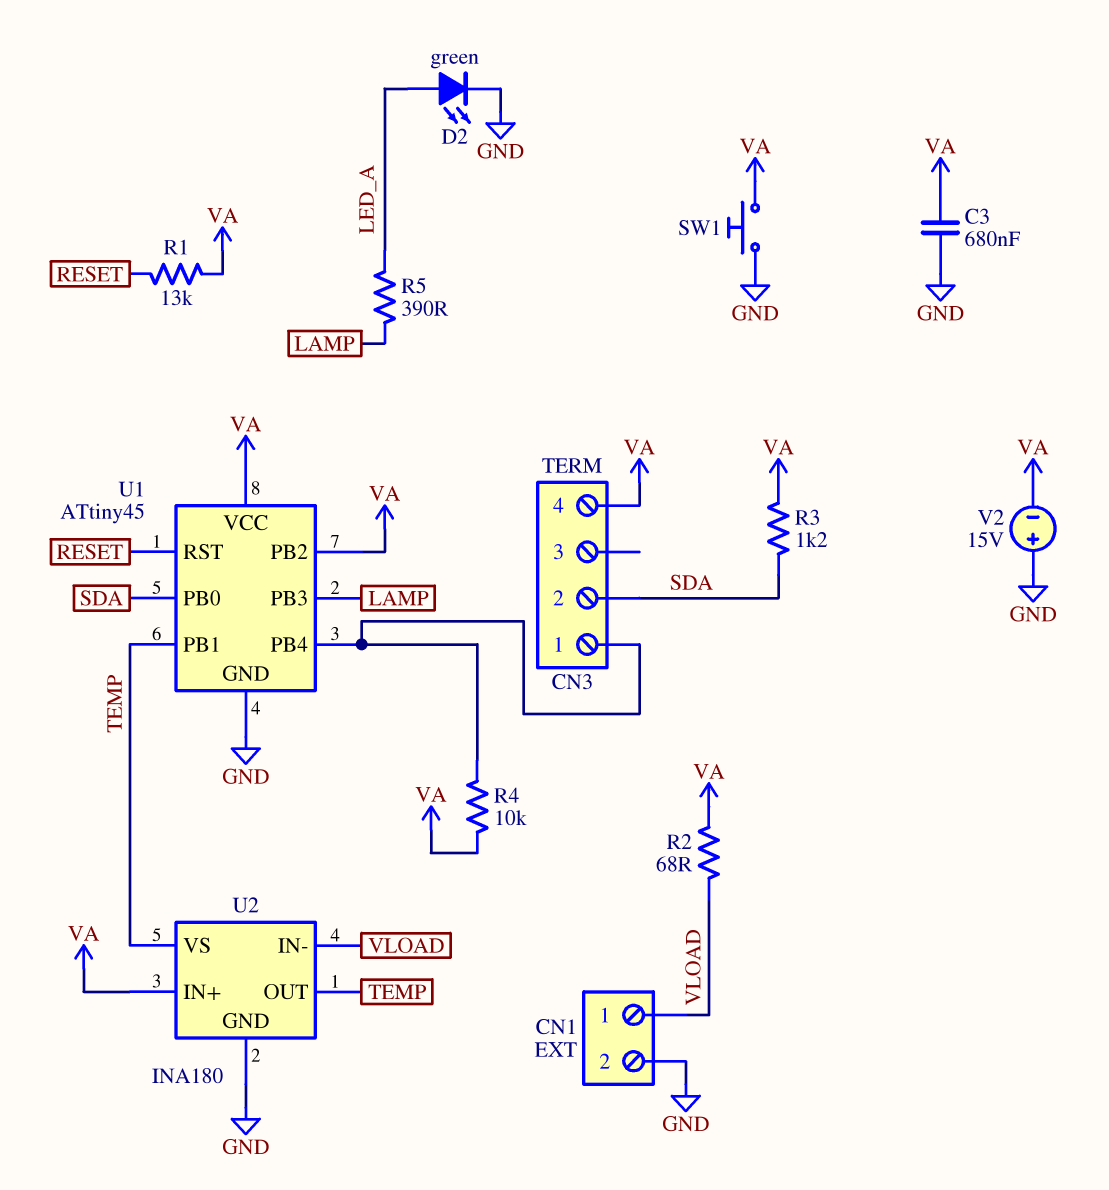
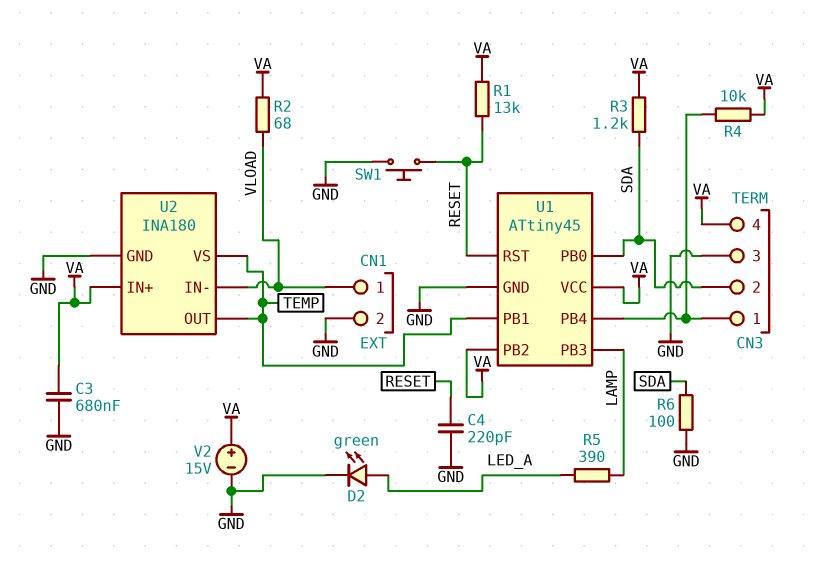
C4: none -> 220pF (GND, RESET)
CN3 pin 3: none -> GND
R6: none -> 100 (GND, SDA)
SW1: button (GND, VA) -> button (GND, RESET)
V2: 15V (plus GND, minus VA) -> 15V (plus VA, minus GND)

